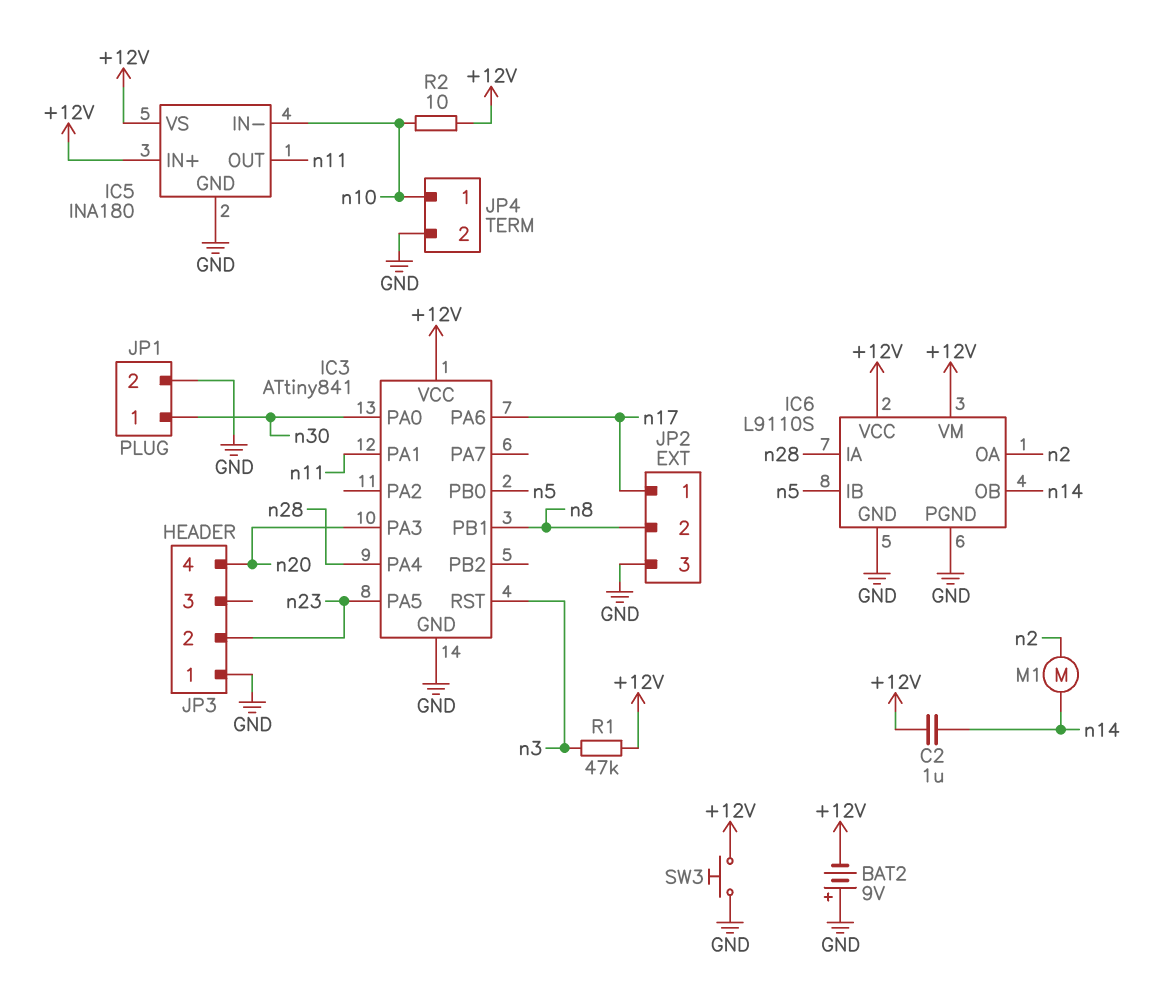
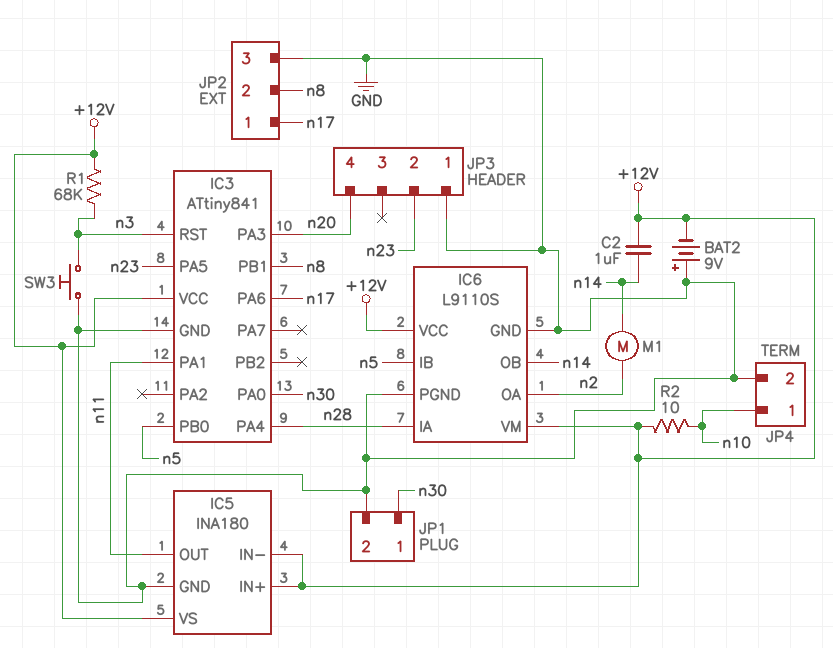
IC5 pin IN-: n10 -> +12V
R1: 47k (+12V, n3) -> 68k (+12V, n3)
SW3: button (+12V, GND) -> button (GND, n3)

